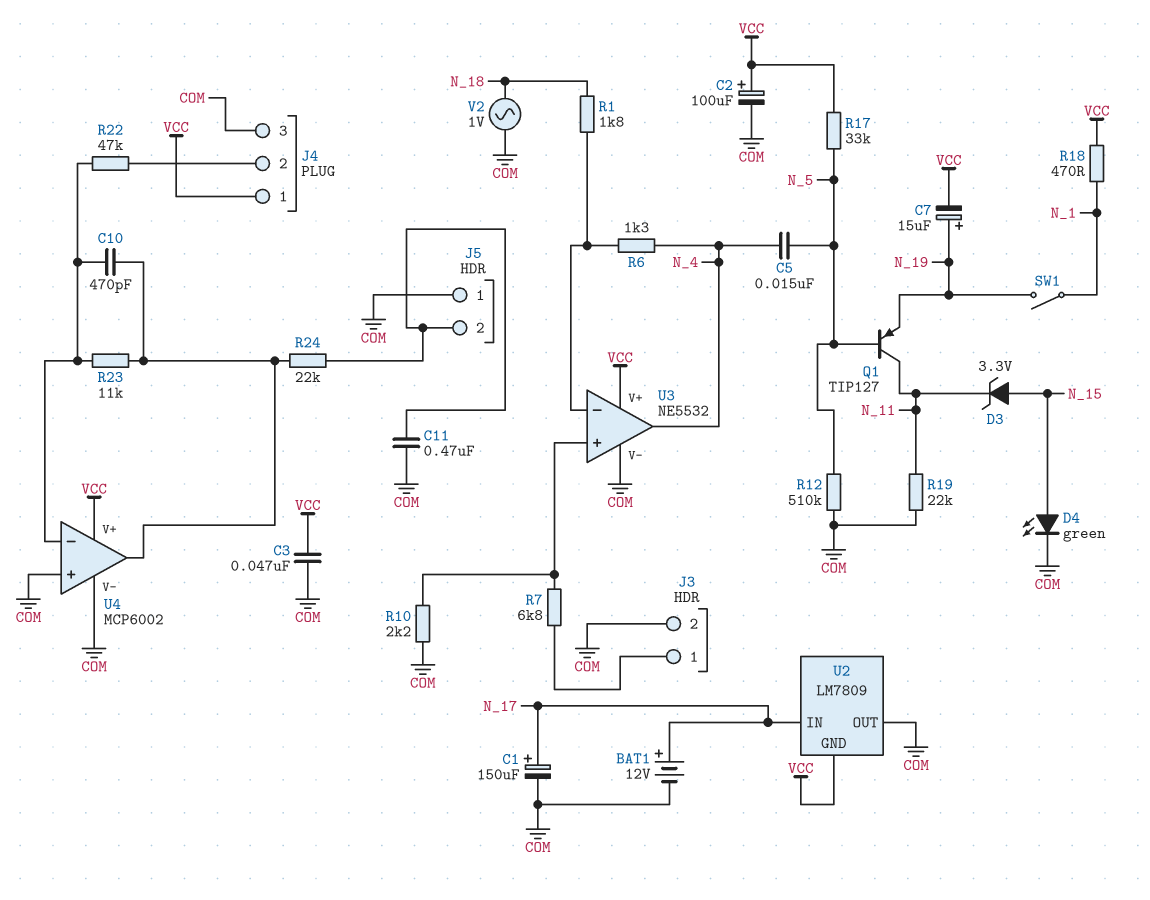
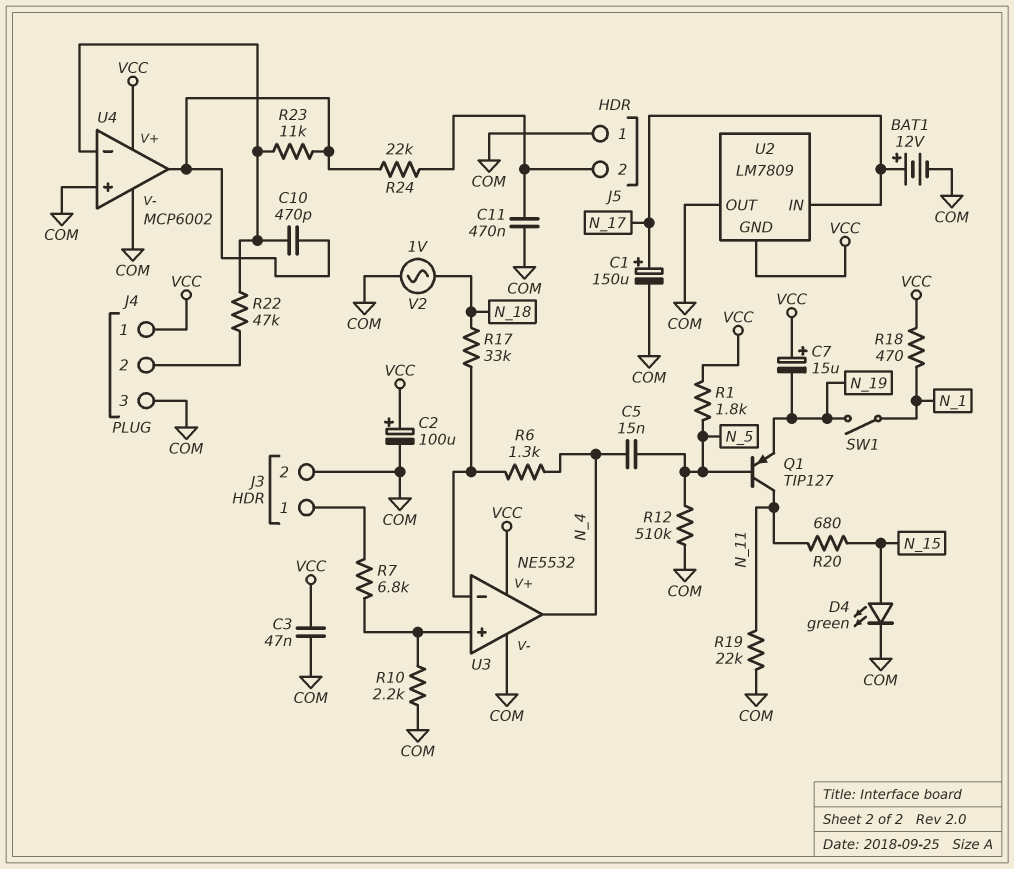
C7: 15uF (plus N_19, minus VCC) -> 15uF (plus VCC, minus N_19)
D3: zener 3.3V (A N_15, K N_11) -> none
R1: 1.8k (N_18, U3/in-) -> 1.8k (N_5, VCC)
R17: 33k (N_5, VCC) -> 33k (N_18, U3/in-)
R20: none -> 680 (N_11, N_15)

